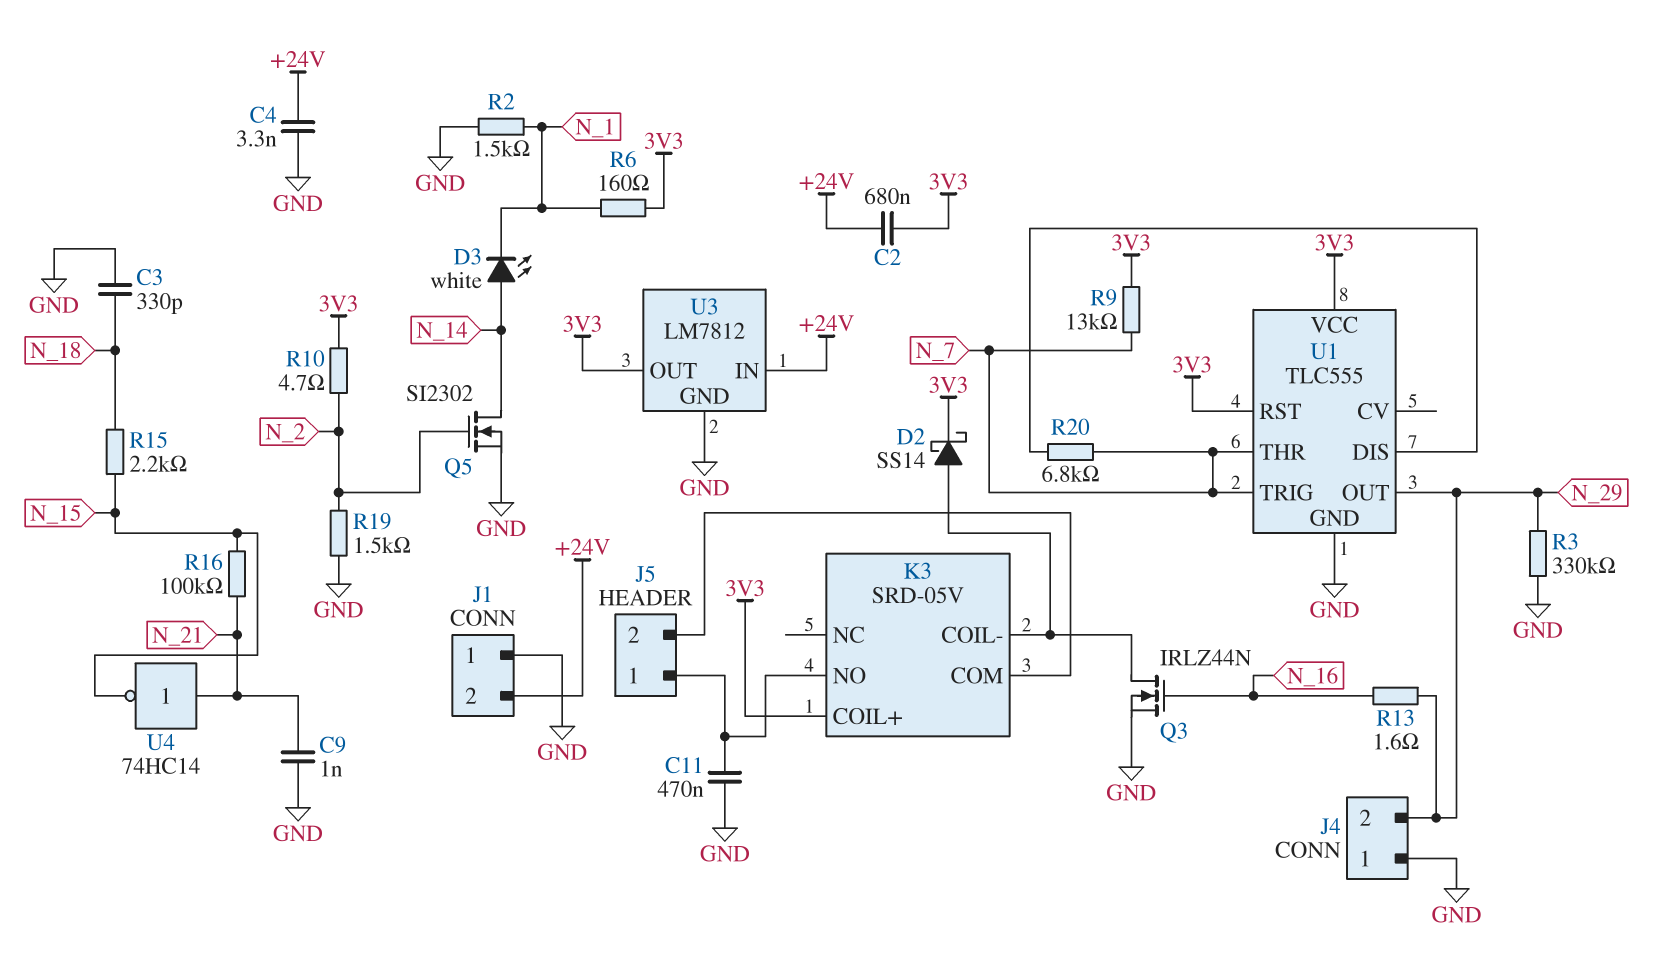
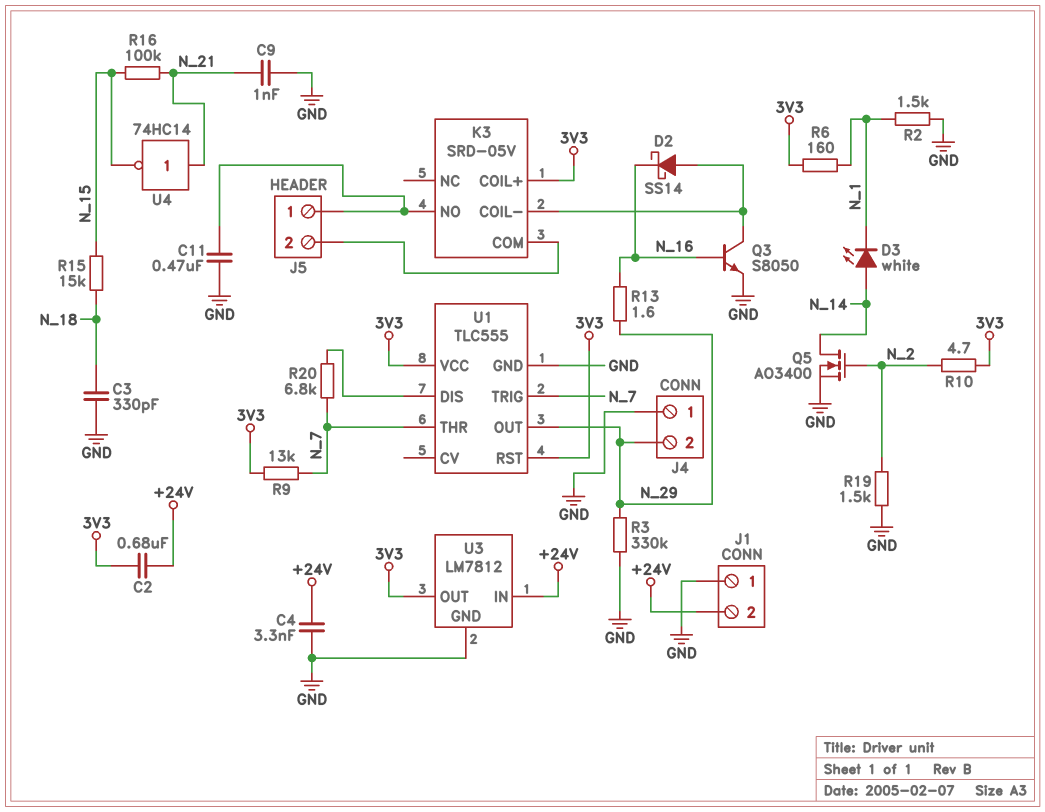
D2: schottky SS14 (A K3/COIL-, K 3V3) -> schottky SS14 (A K3/COIL-, K N_16)
Q3: NMOS IRLZ44N (G N_16, D K3/COIL-, S GND) -> NPN S8050 (B N_16, C K3/COIL-, E GND)
Q5: NMOS SI2302 (G N_2, D N_14, S GND) -> NMOS AO3400 (G N_2, D N_14, S GND)
R15: 2.2k (N_15, N_18) -> 15k (N_15, N_18)

